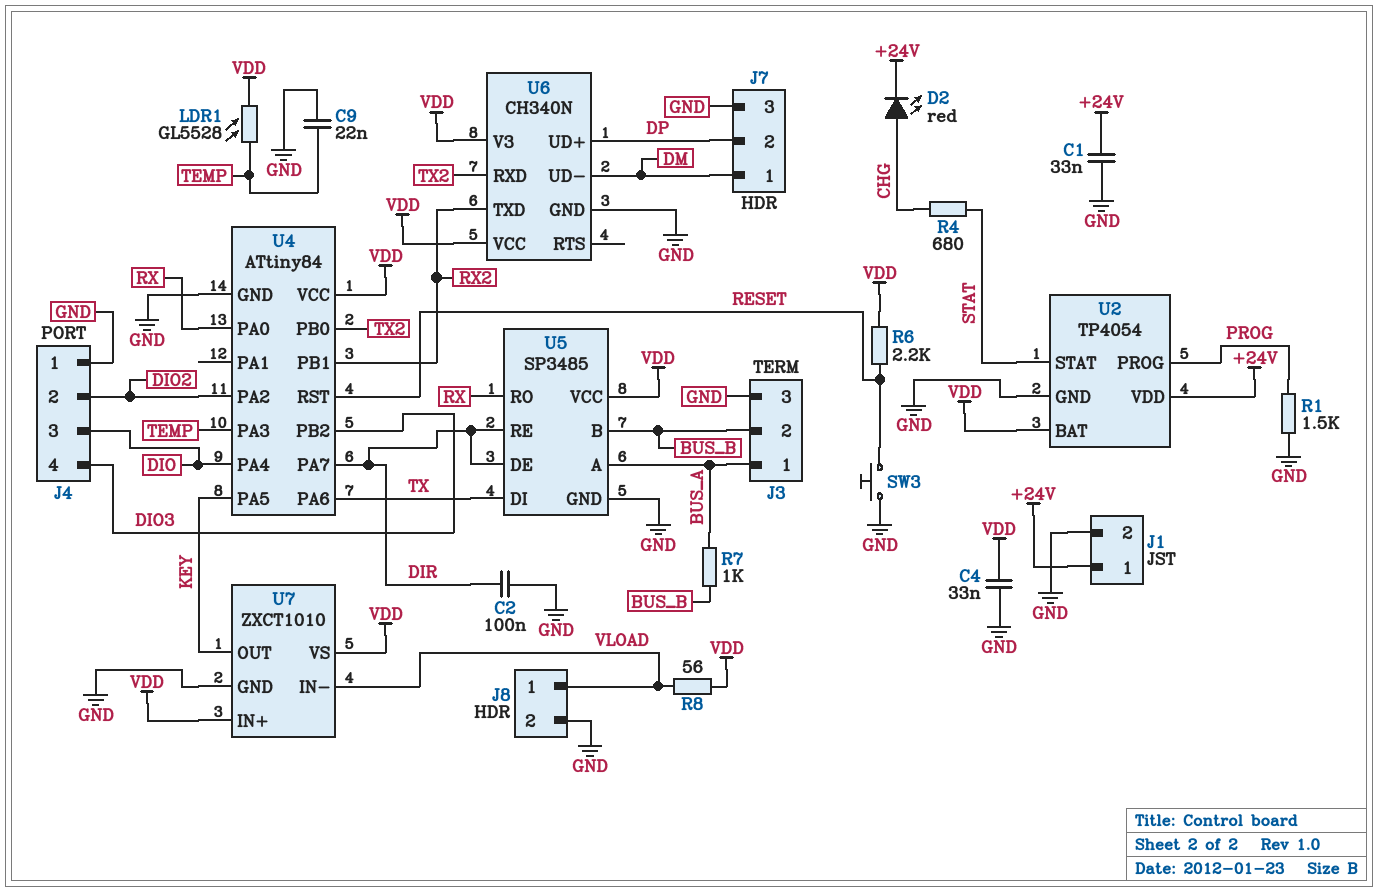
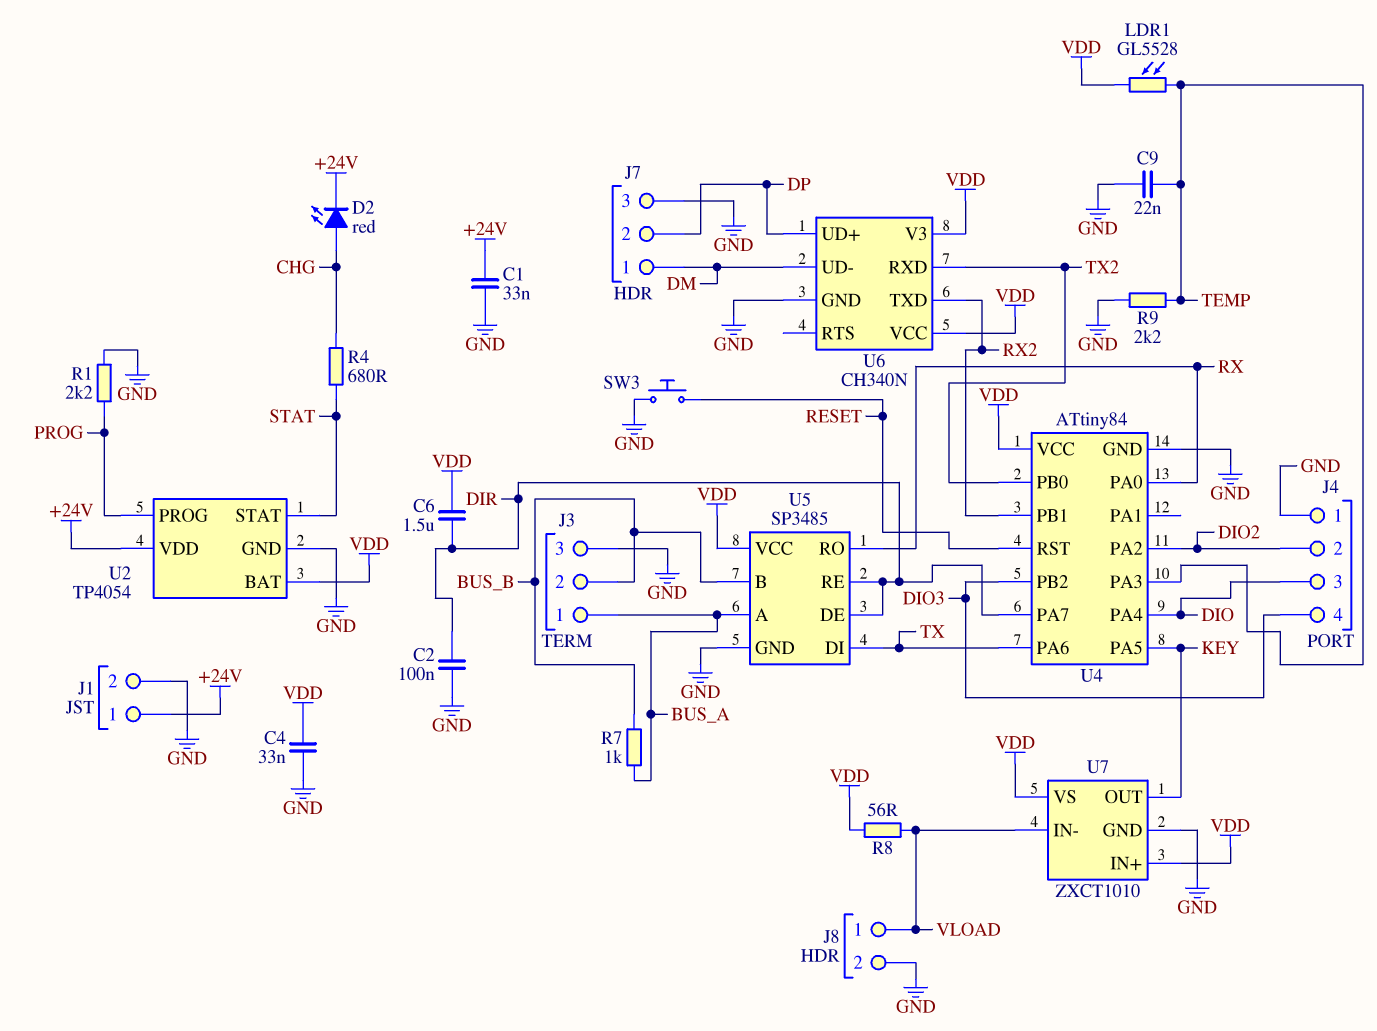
C6: none -> 1.5uF (DIR, VDD)
R1: 1.5k (GND, PROG) -> 2.2k (GND, PROG)
R6: 2.2k (RESET, VDD) -> none
R9: none -> 2.2k (GND, TEMP)

